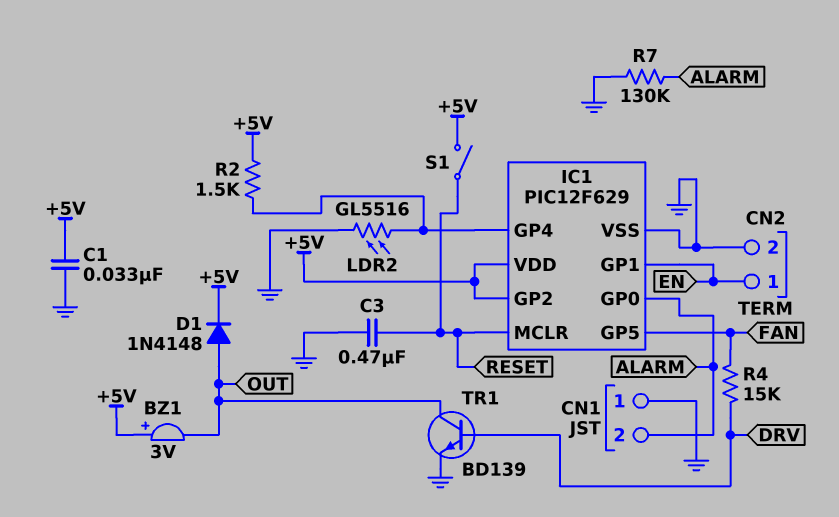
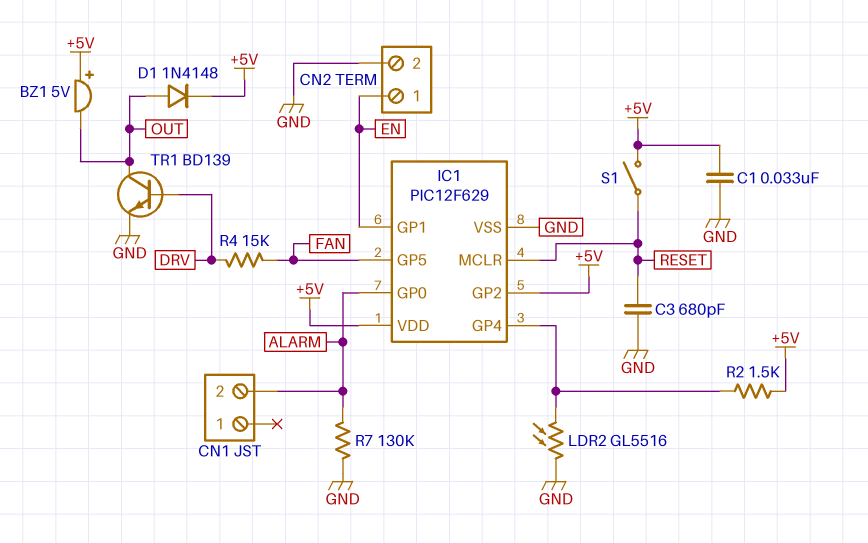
BZ1: buzzer 3V (plus +5V, minus OUT) -> buzzer 5V (plus +5V, minus OUT)
C3: 470nF (GND, RESET) -> 680pF (GND, RESET)
CN1 pin 1: GND -> none

